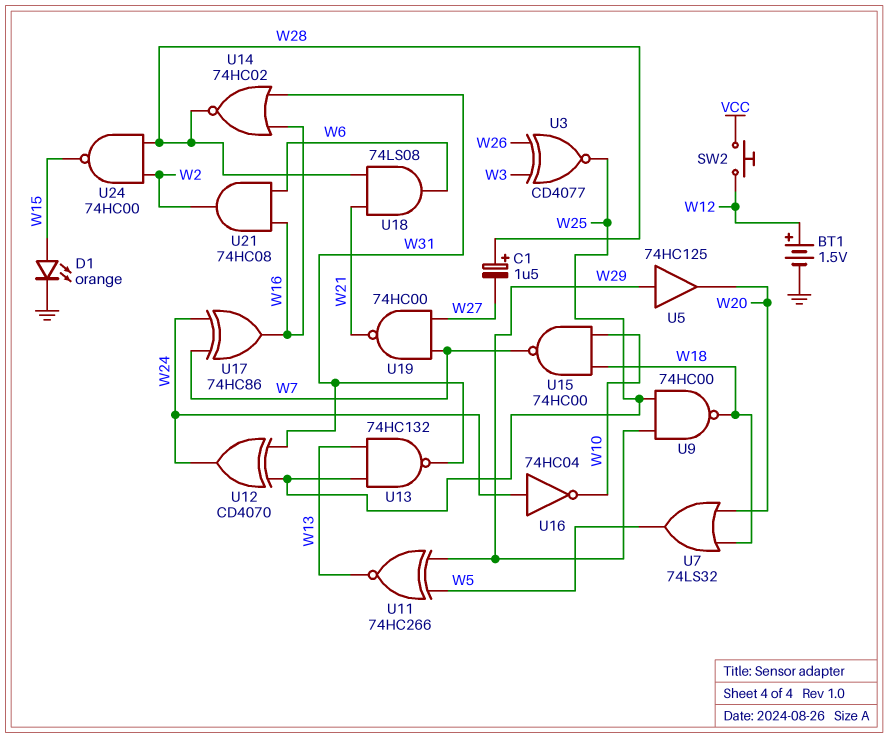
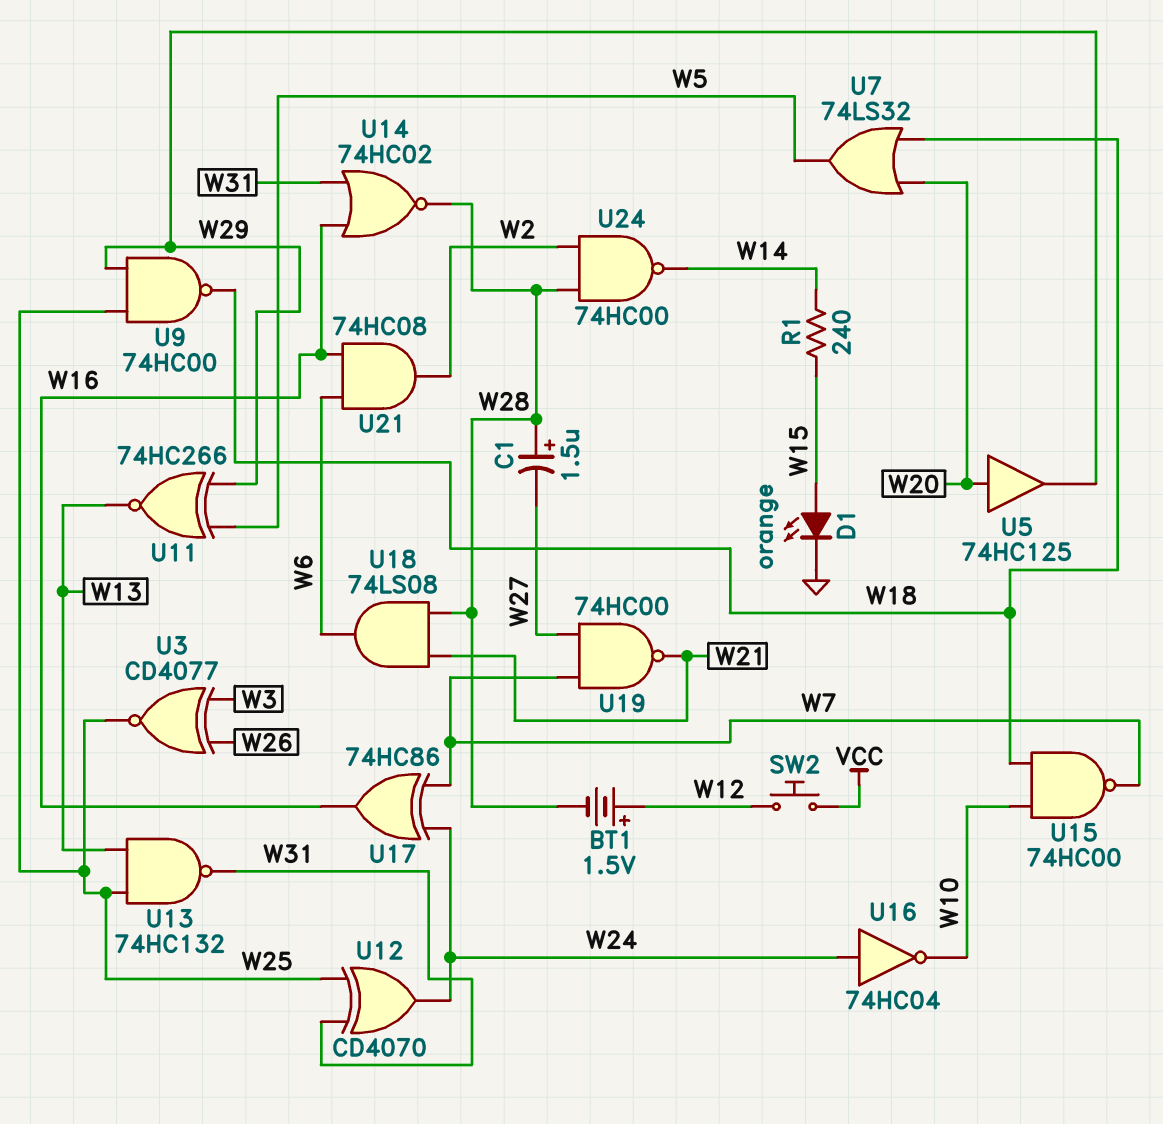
BT1: 1.5V (plus W12, minus GND) -> 1.5V (plus W12, minus W28)
R1: none -> 240 (W14, W15)
U5: buffer 74HC125 (in W29, out W20) -> buffer 74HC125 (in W20, out W29)
U24: NAND 74HC00 (in W2, in W28, out W15) -> NAND 74HC00 (in W2, in W28, out W14)

